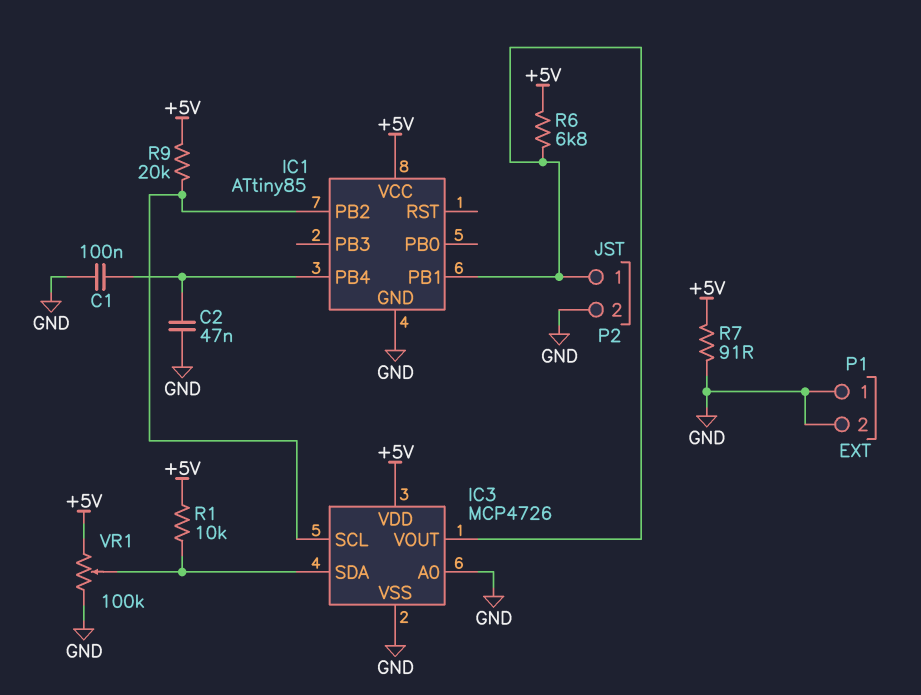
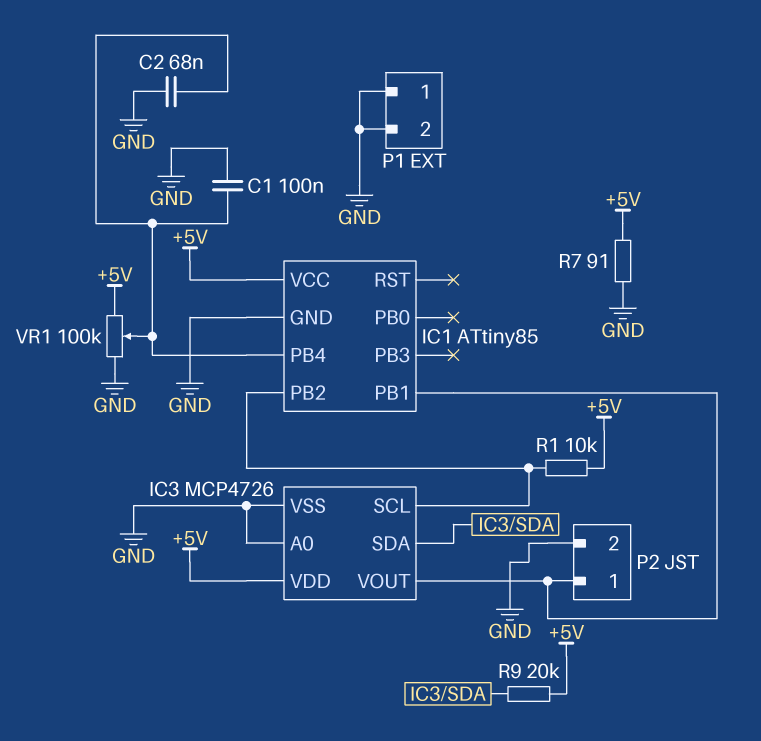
C2: 47nF (GND, IC1/PB4) -> 68nF (GND, IC1/PB4)
R1: 10k (+5V, IC3/SDA) -> 10k (+5V, IC1/PB2)
R6: 6.8k (+5V, IC1/PB1) -> none
R9: 20k (+5V, IC1/PB2) -> 20k (+5V, IC3/SDA)
VR1: 100k (+5V, GND, wiper IC3/SDA) -> 100k (+5V, GND, wiper IC1/PB4)

